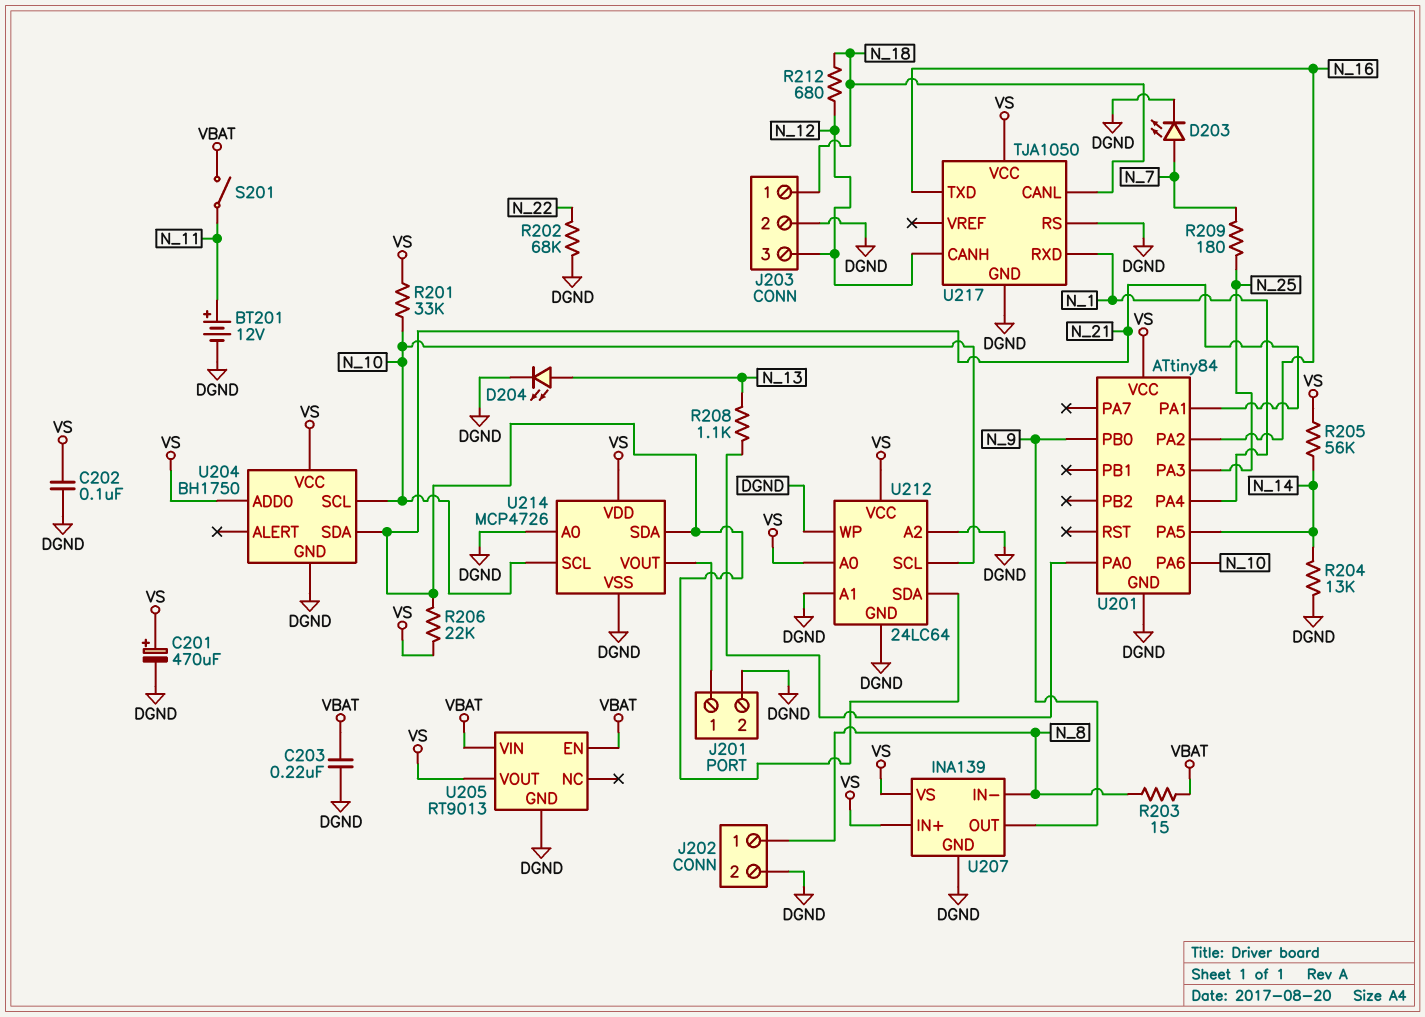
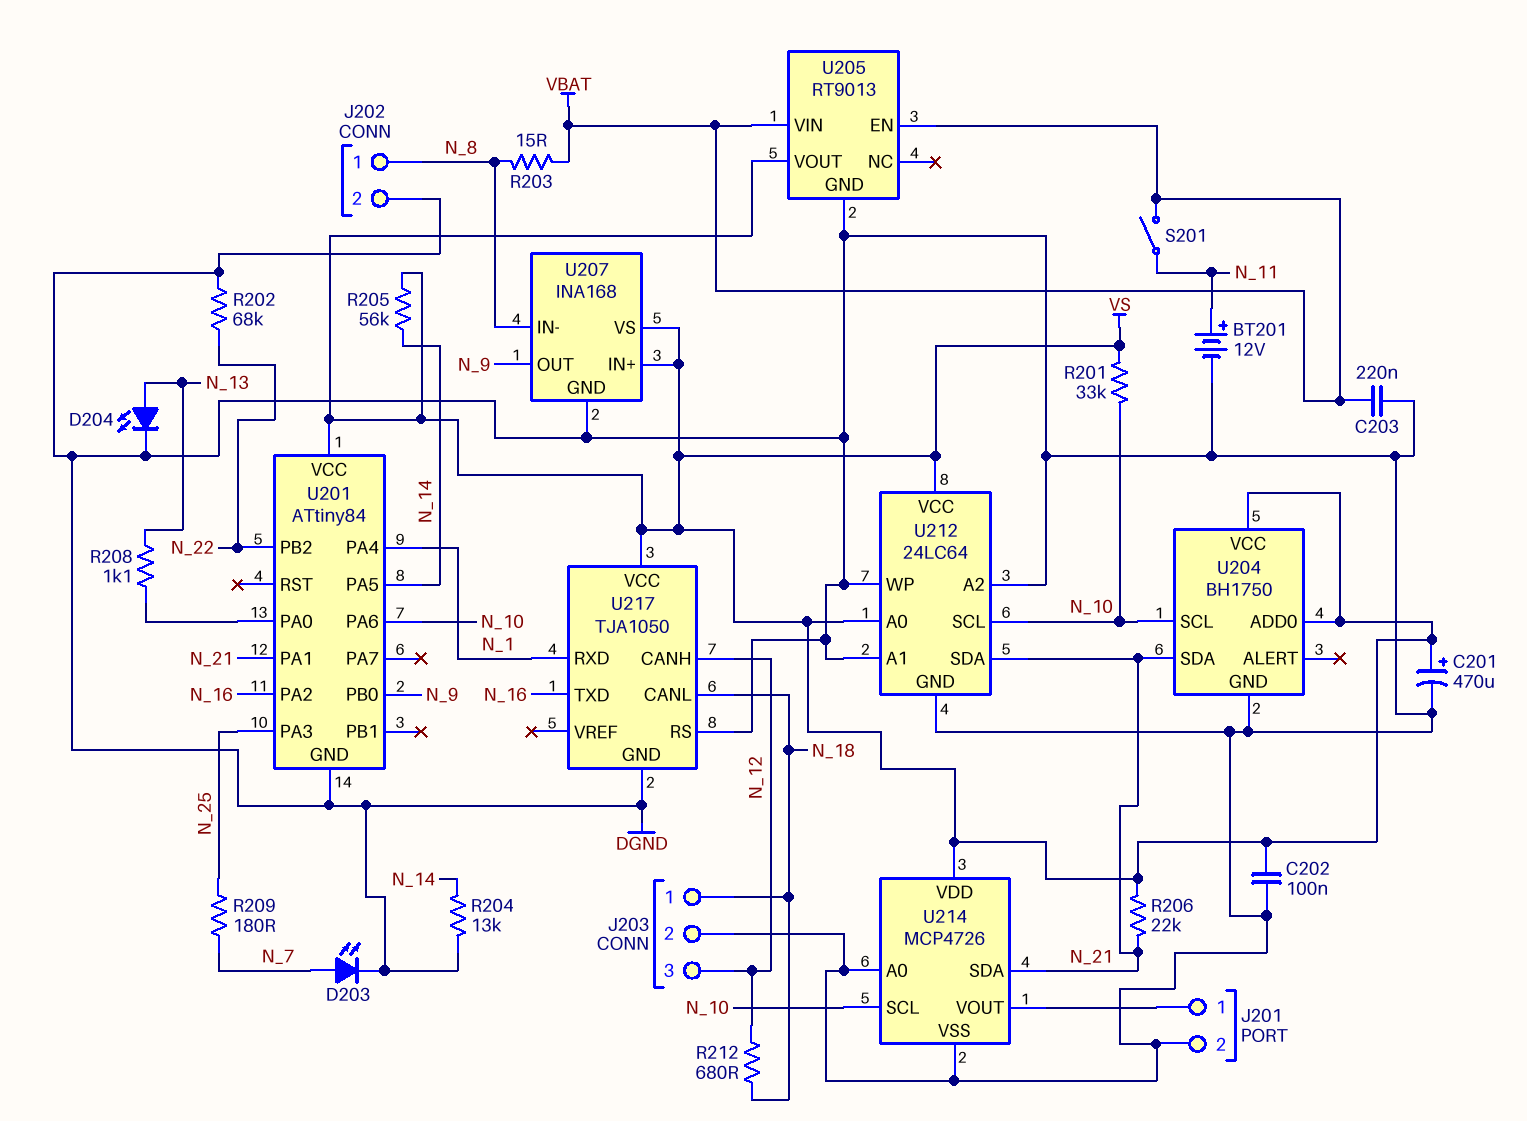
U201 pin PB2: none -> N_22
U207: INA139 -> INA168

